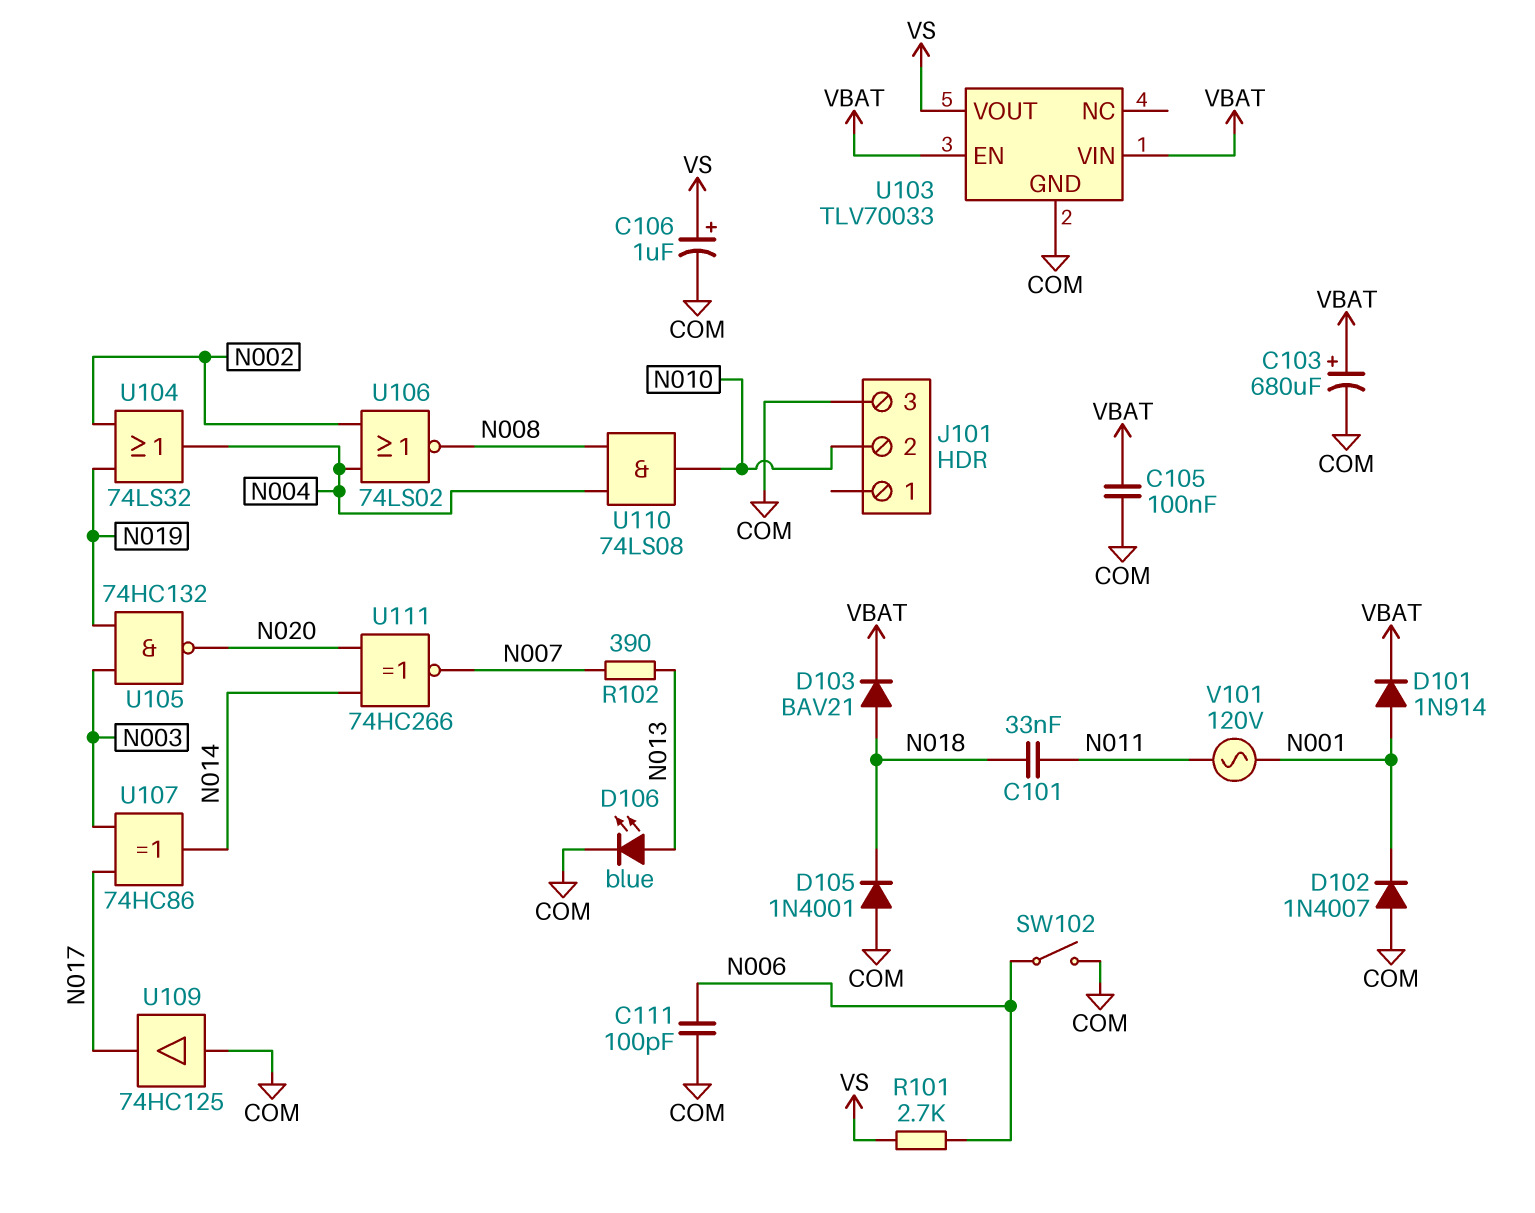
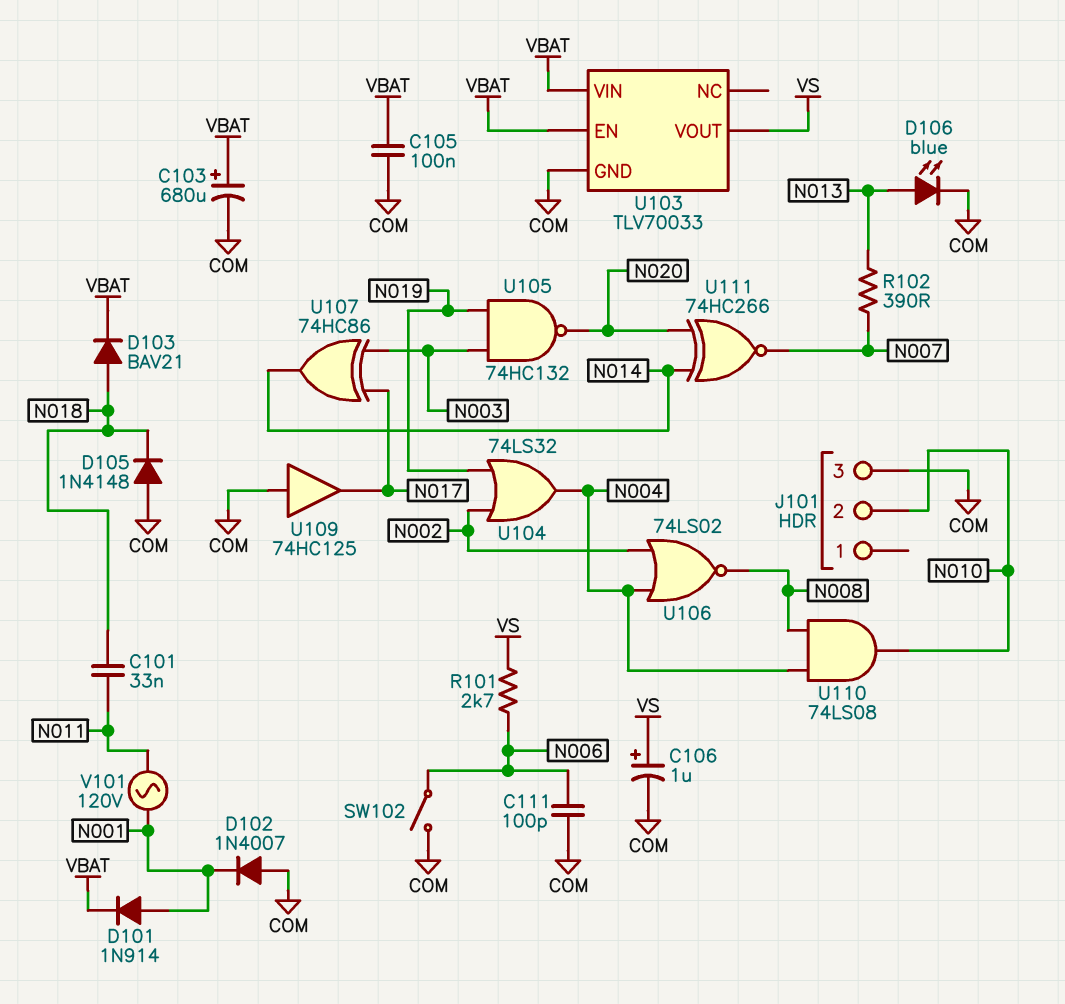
D105: diode 1N4001 (A COM, K N018) -> diode 1N4148 (A COM, K N018)

